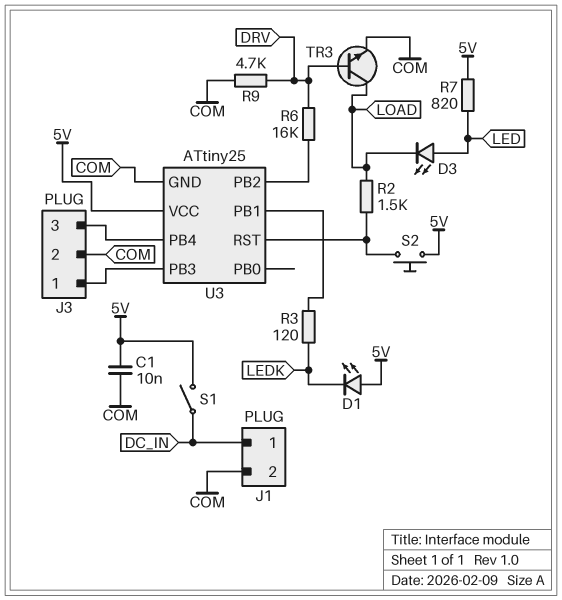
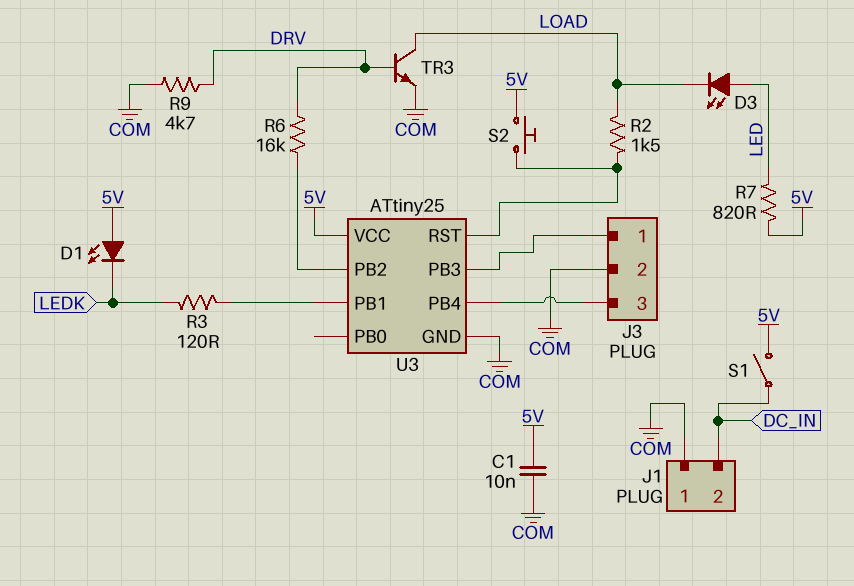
J1 pin 1: DC_IN -> COM
J1 pin 2: COM -> DC_IN

